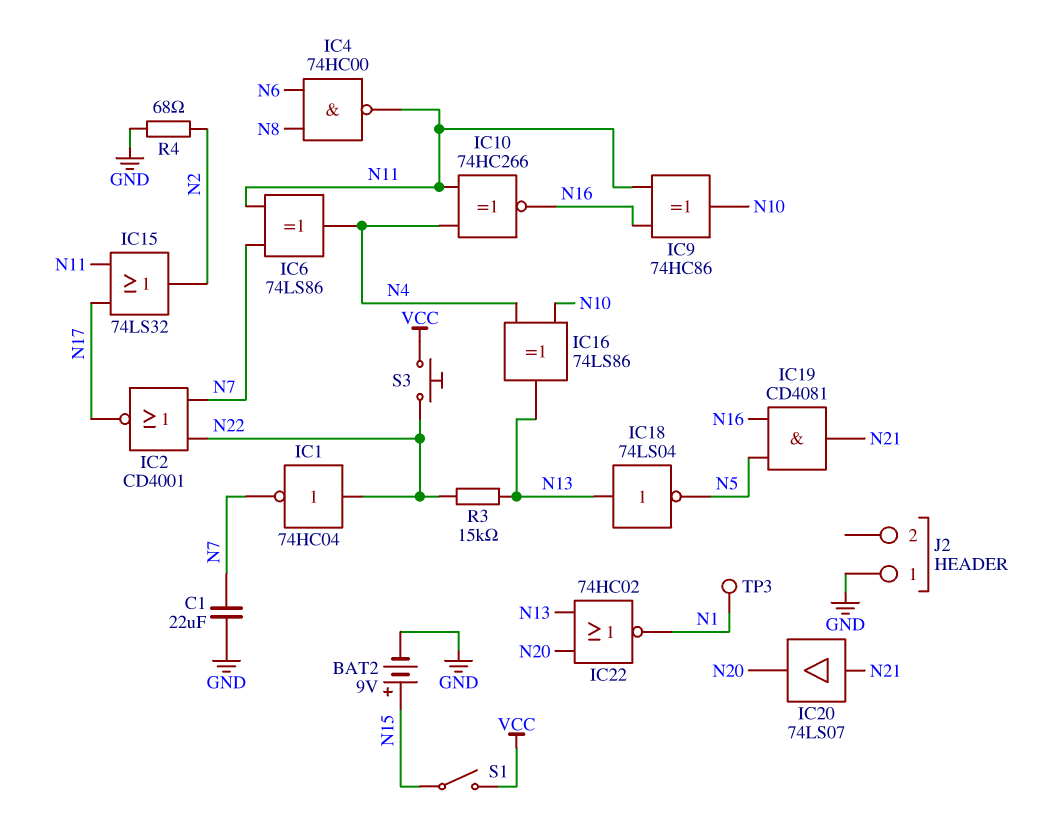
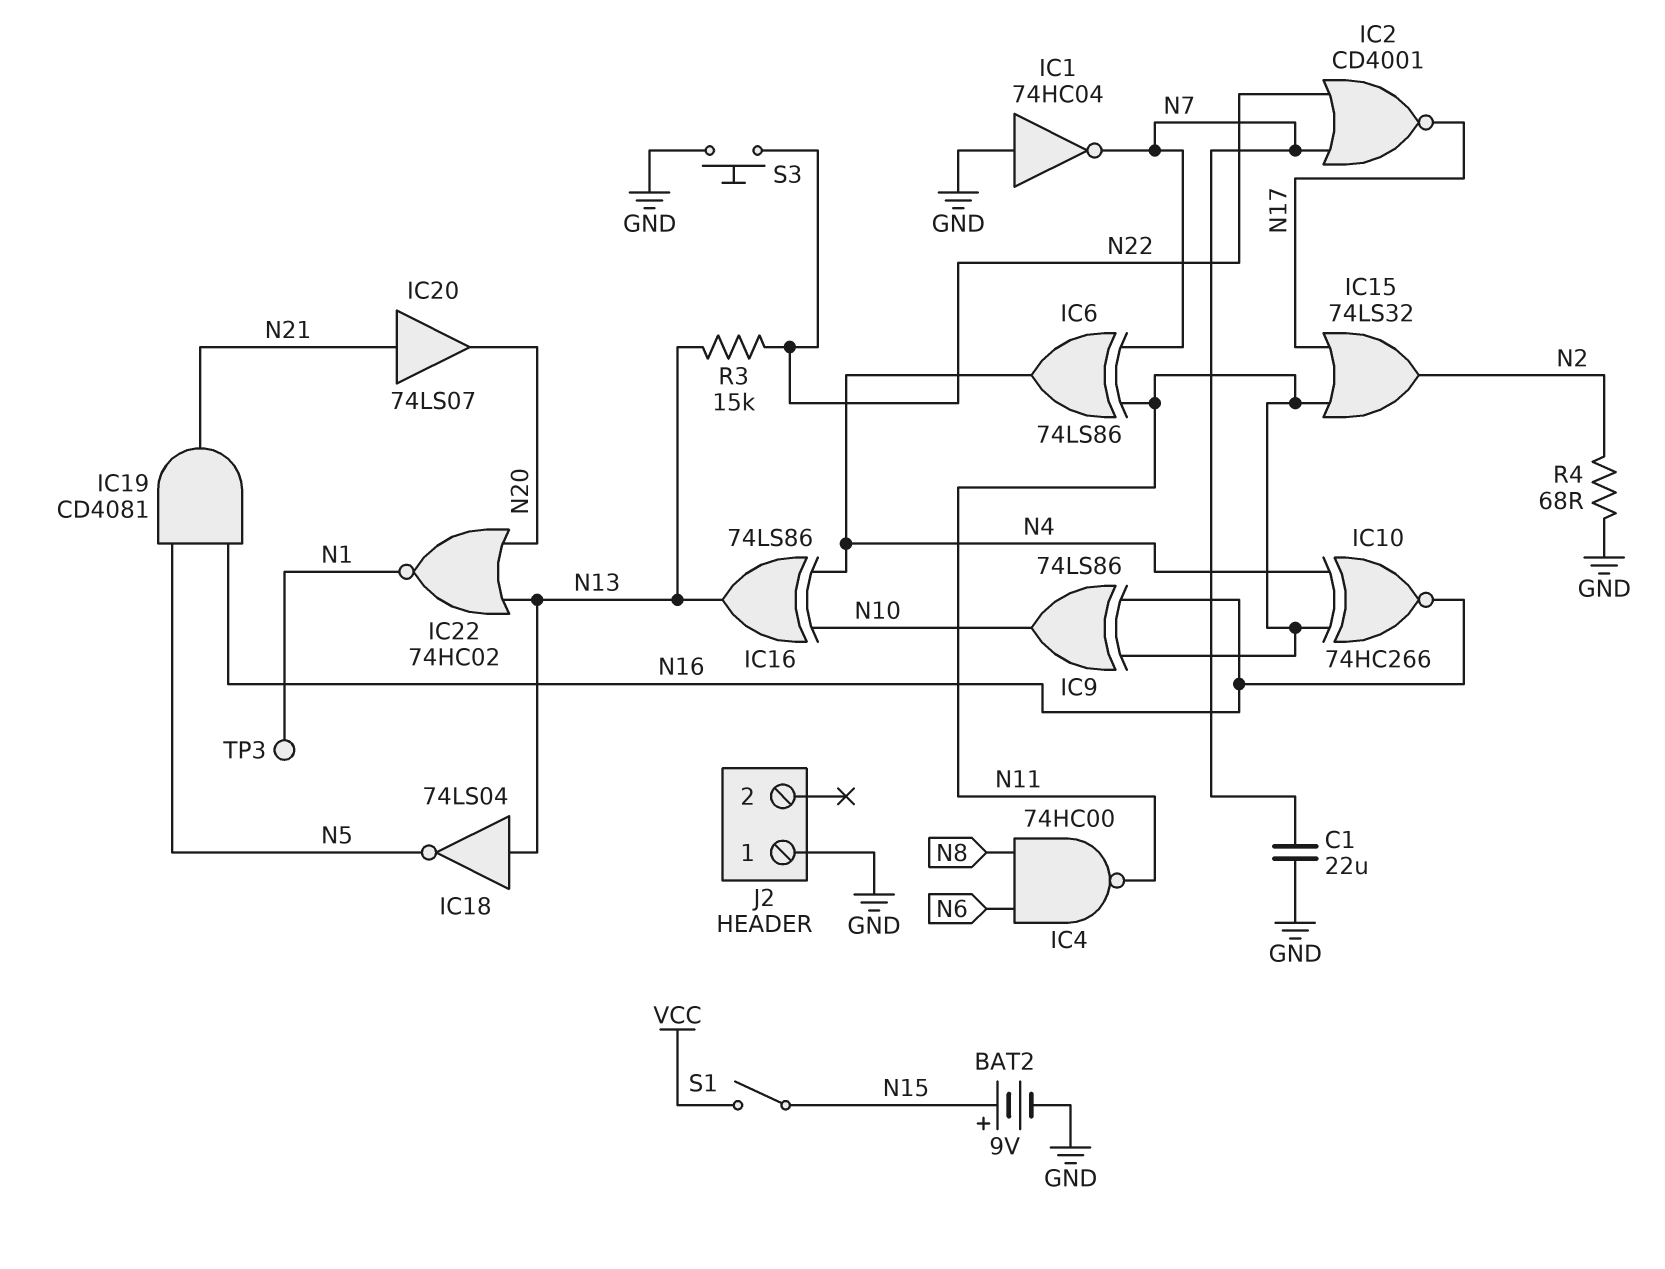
IC1: NOT 74HC04 (in N22, out N7) -> NOT 74HC04 (in GND, out N7)
IC9: XOR 74HC86 (in N11, in N16, out N10) -> XOR 74LS86 (in N11, in N16, out N10)
S3: button (N22, VCC) -> button (GND, N22)

